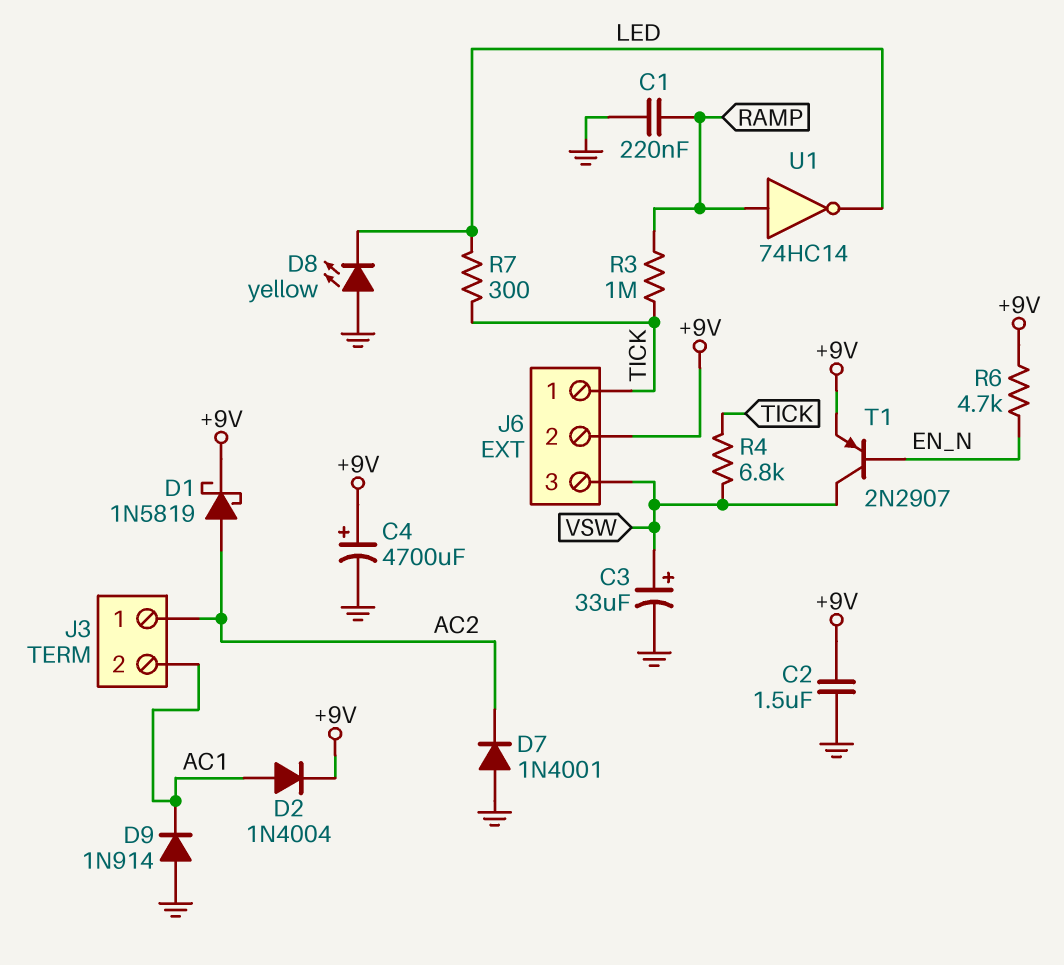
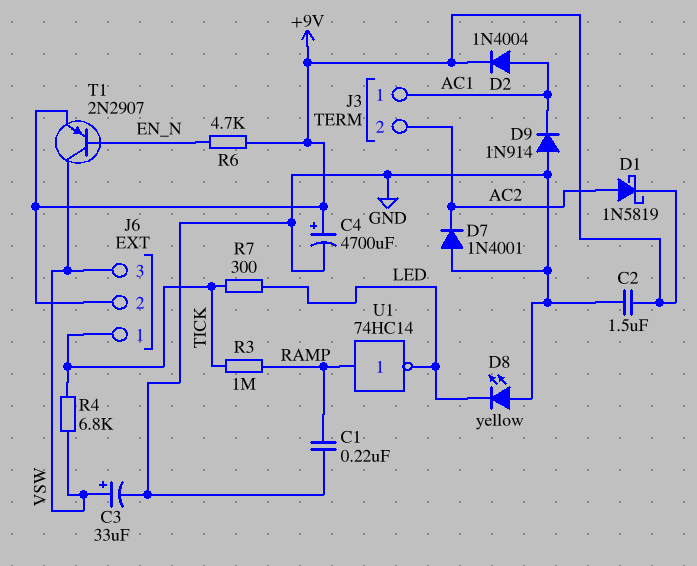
J3 pin 1: AC2 -> AC1
J3 pin 2: AC1 -> AC2

